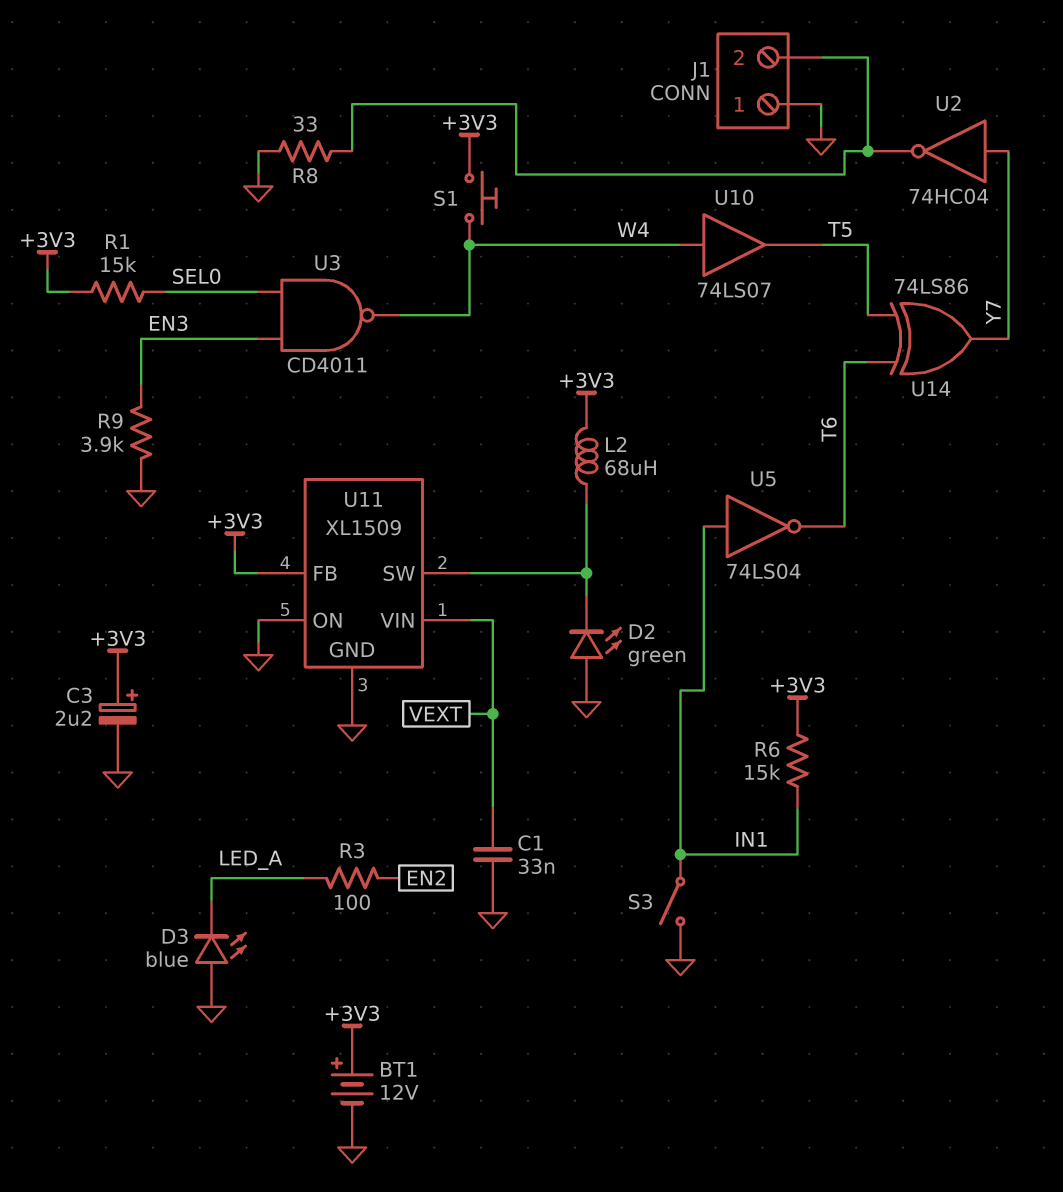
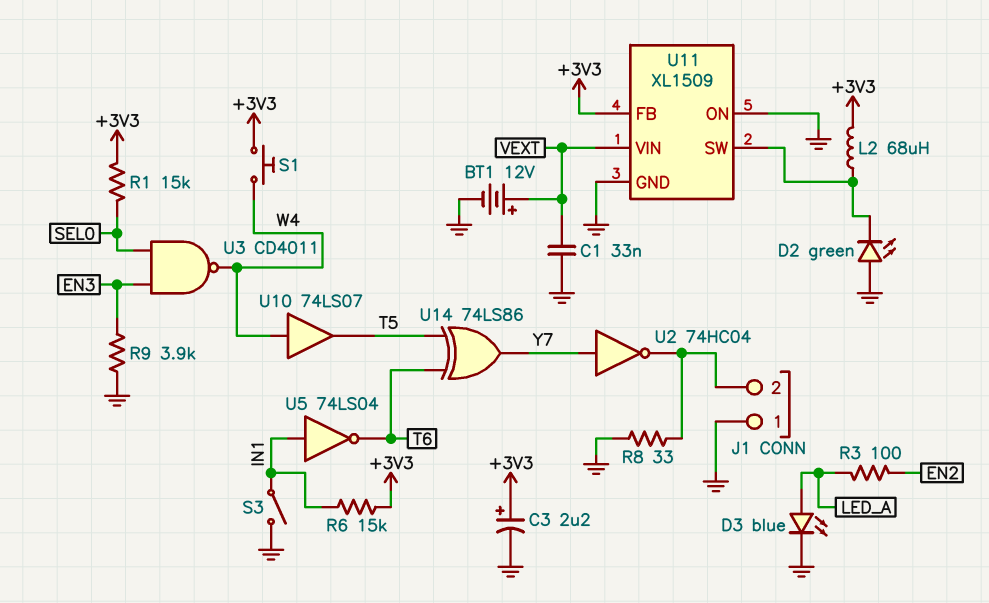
BT1: 12V (plus +3V3, minus GND) -> 12V (plus VEXT, minus GND)
D3: LED blue (A GND, K LED_A) -> LED blue (A LED_A, K GND)

